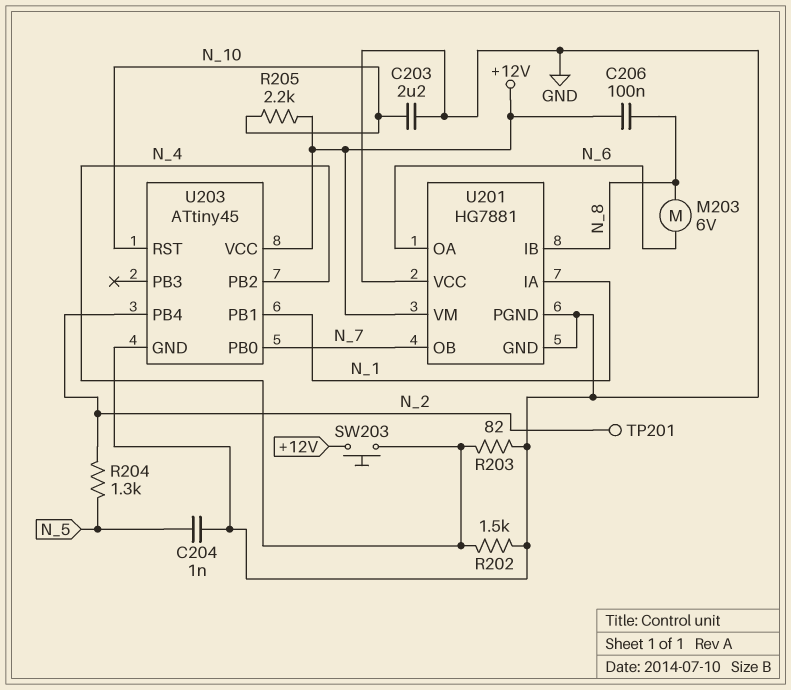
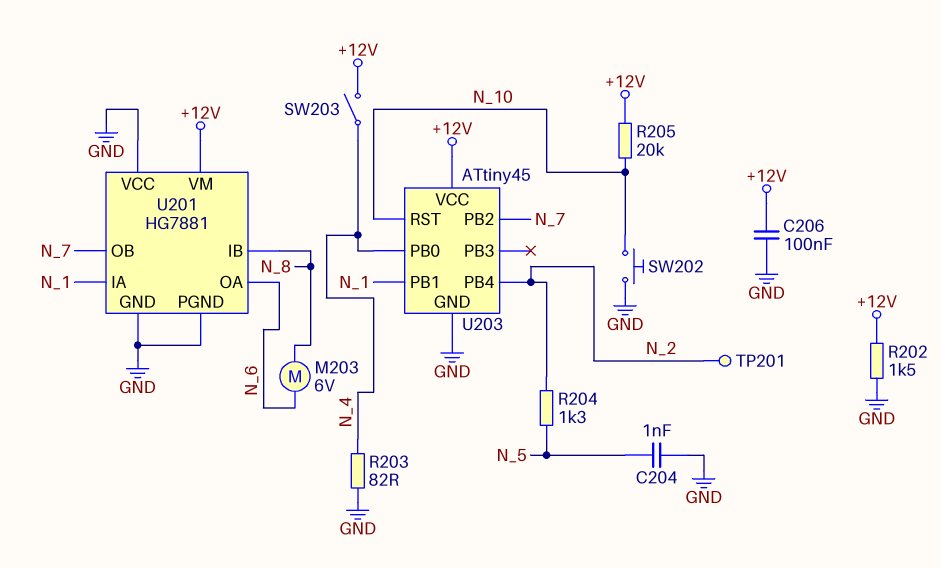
C203: 2.2uF (GND, N_10) -> none
C206: 100nF (+12V, N_8) -> 100nF (+12V, GND)
R202: 1.5k (GND, N_4) -> 1.5k (+12V, GND)
R205: 2.2k (+12V, N_10) -> 20k (+12V, N_10)
SW202: none -> button (GND, N_10)
SW203: button (+12V, N_4) -> switch (+12V, N_4)
U203 pin PB0: N_7 -> N_4
U203 pin PB2: N_4 -> N_7

